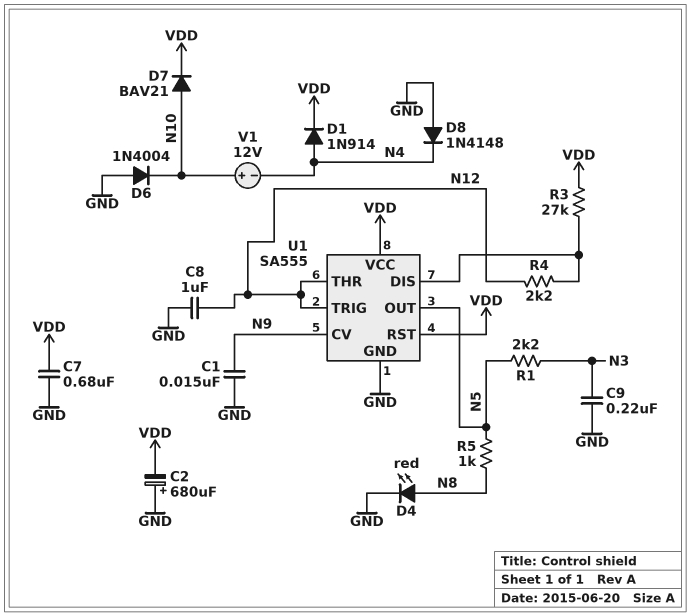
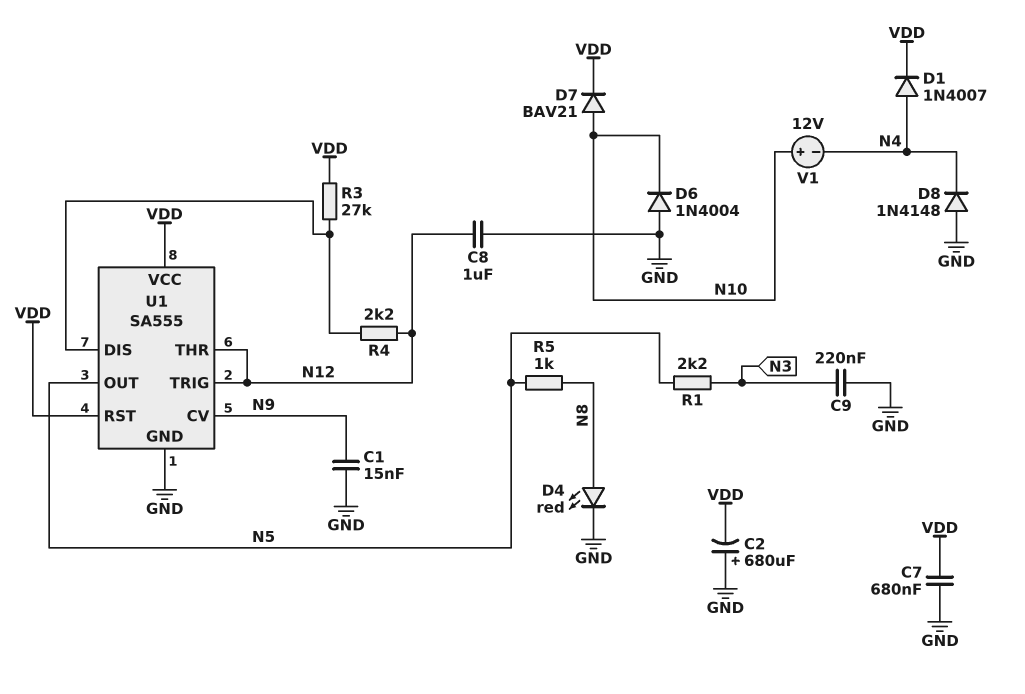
D1: diode 1N914 (A N4, K VDD) -> diode 1N4007 (A N4, K VDD)

